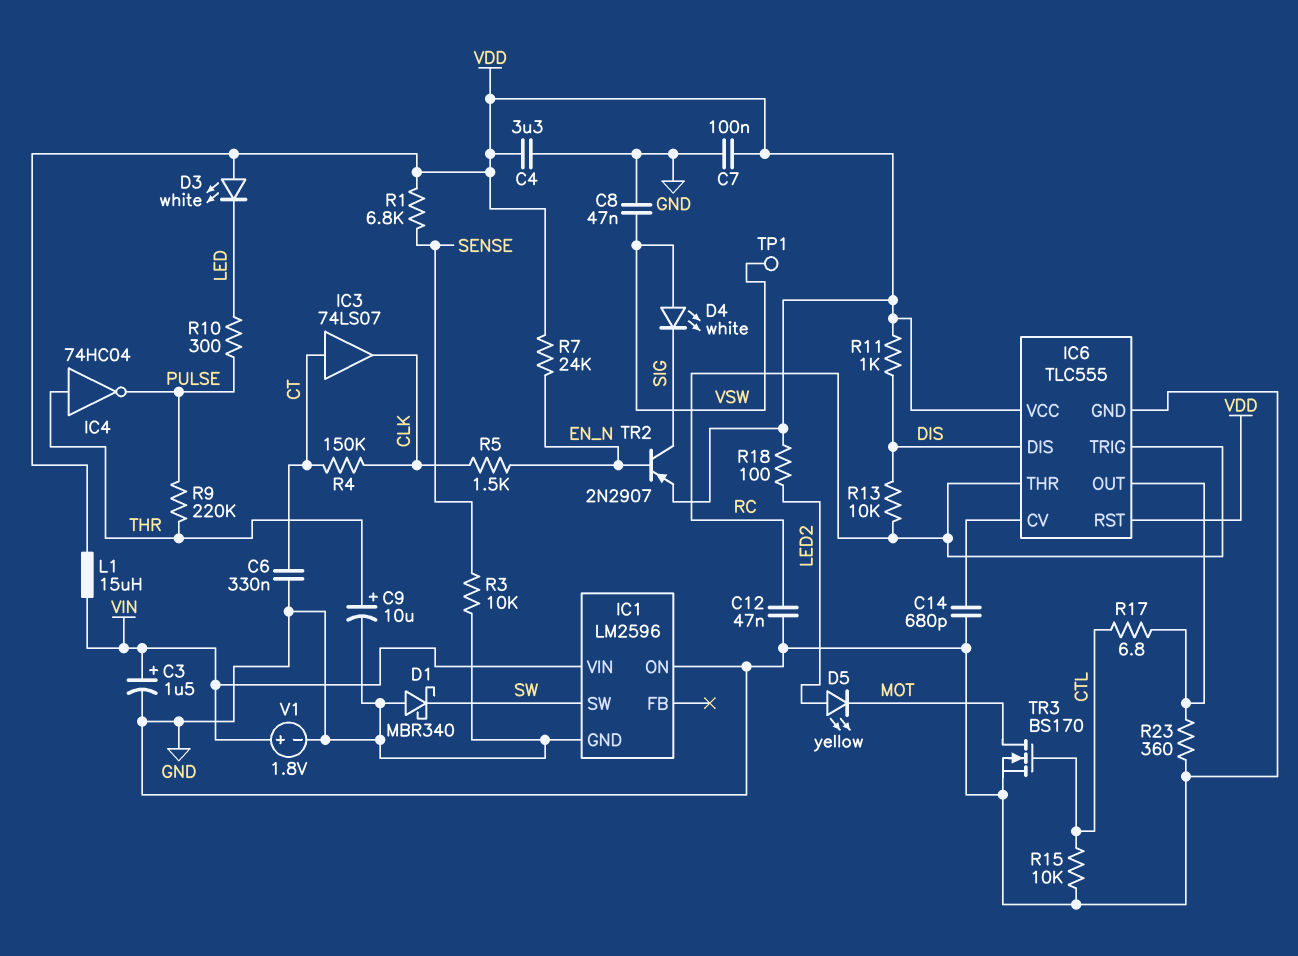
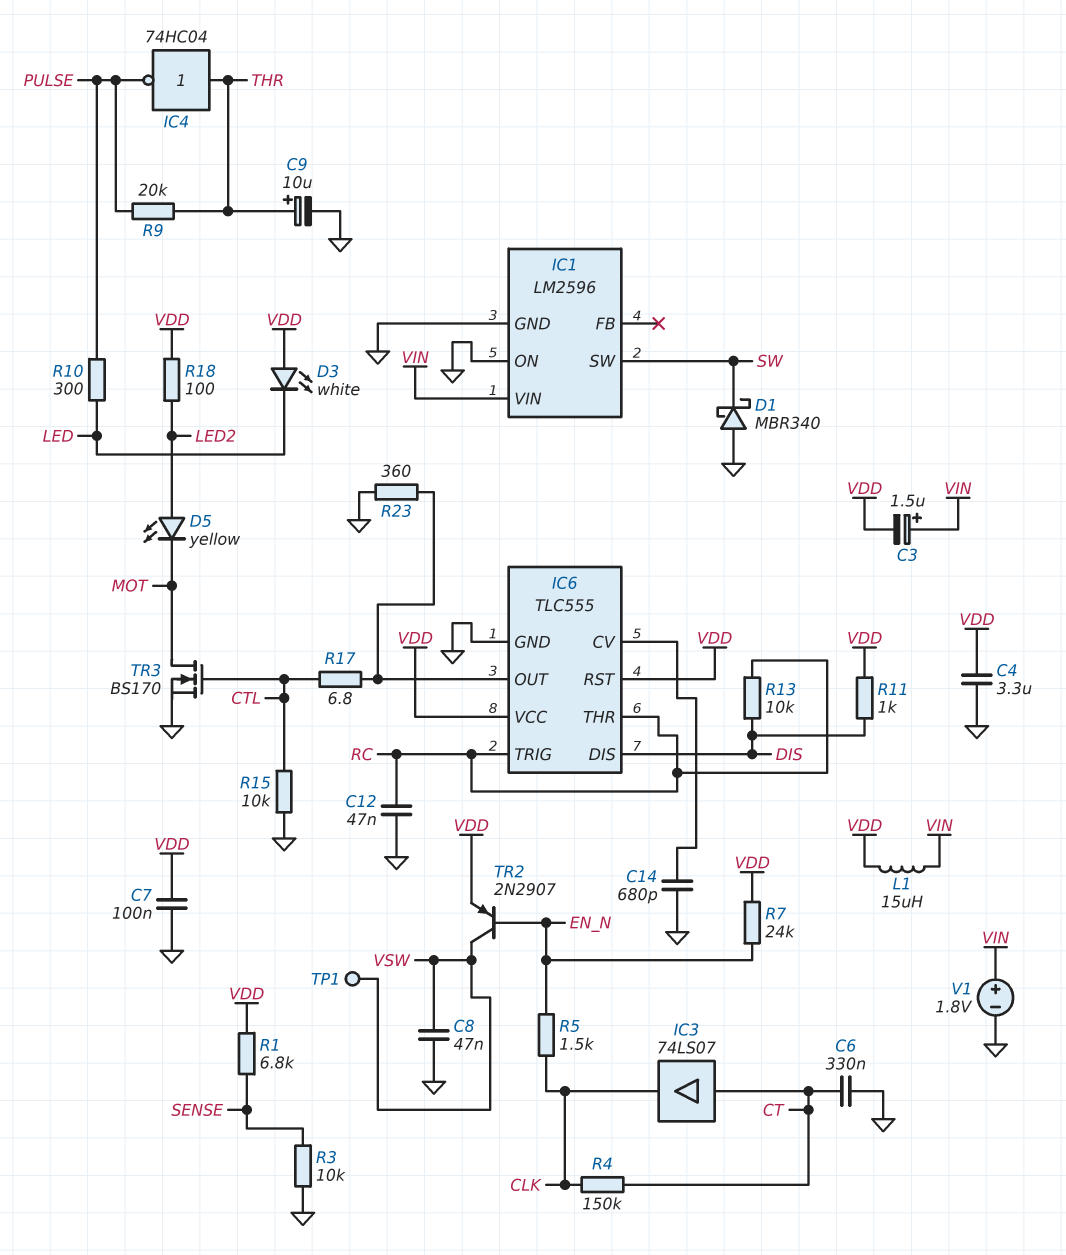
C3: 1.5uF (plus VIN, minus GND) -> 1.5uF (plus VIN, minus VDD)
D4: LED white (A VSW, K SIG) -> none
R9: 220k (PULSE, THR) -> 20k (PULSE, THR)
TR2: PNP 2N2907 (B EN_N, C SIG, E VDD) -> PNP 2N2907 (B EN_N, C VSW, E VDD)

